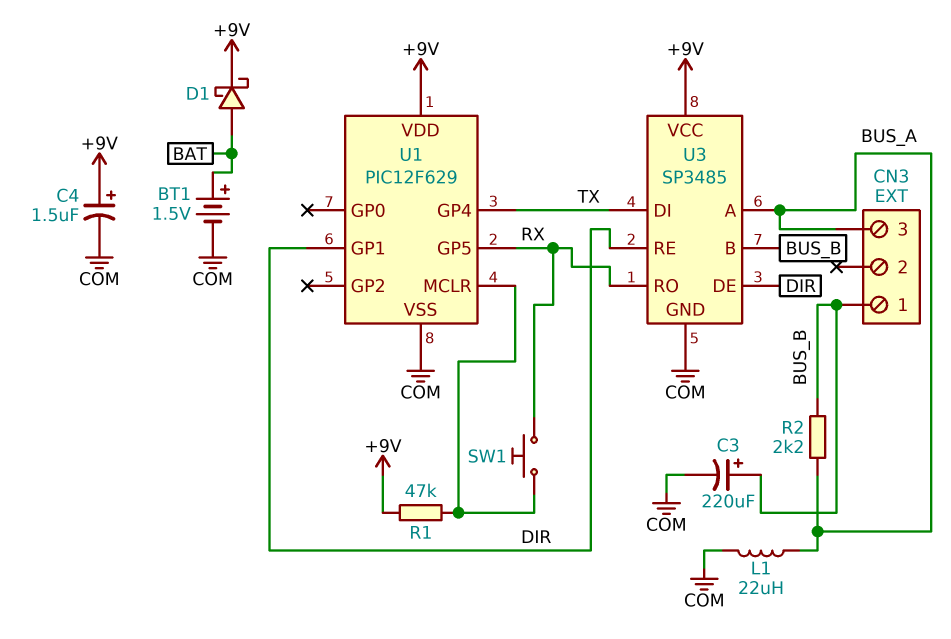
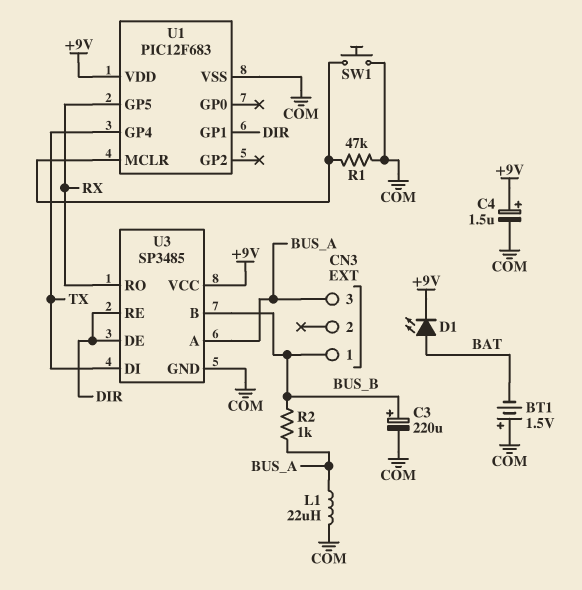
BT1: 1.5V (plus BAT, minus COM) -> 1.5V (plus COM, minus BAT)
D1: schottky (A BAT, K +9V) -> LED (A BAT, K +9V)
R1: 47k (+9V, U1/MCLR) -> 47k (COM, U1/MCLR)
R2: 2.2k (BUS_A, BUS_B) -> 1k (BUS_A, BUS_B)
SW1: button (RX, U1/MCLR) -> button (COM, U1/MCLR)
U1: PIC12F629 -> PIC12F683

